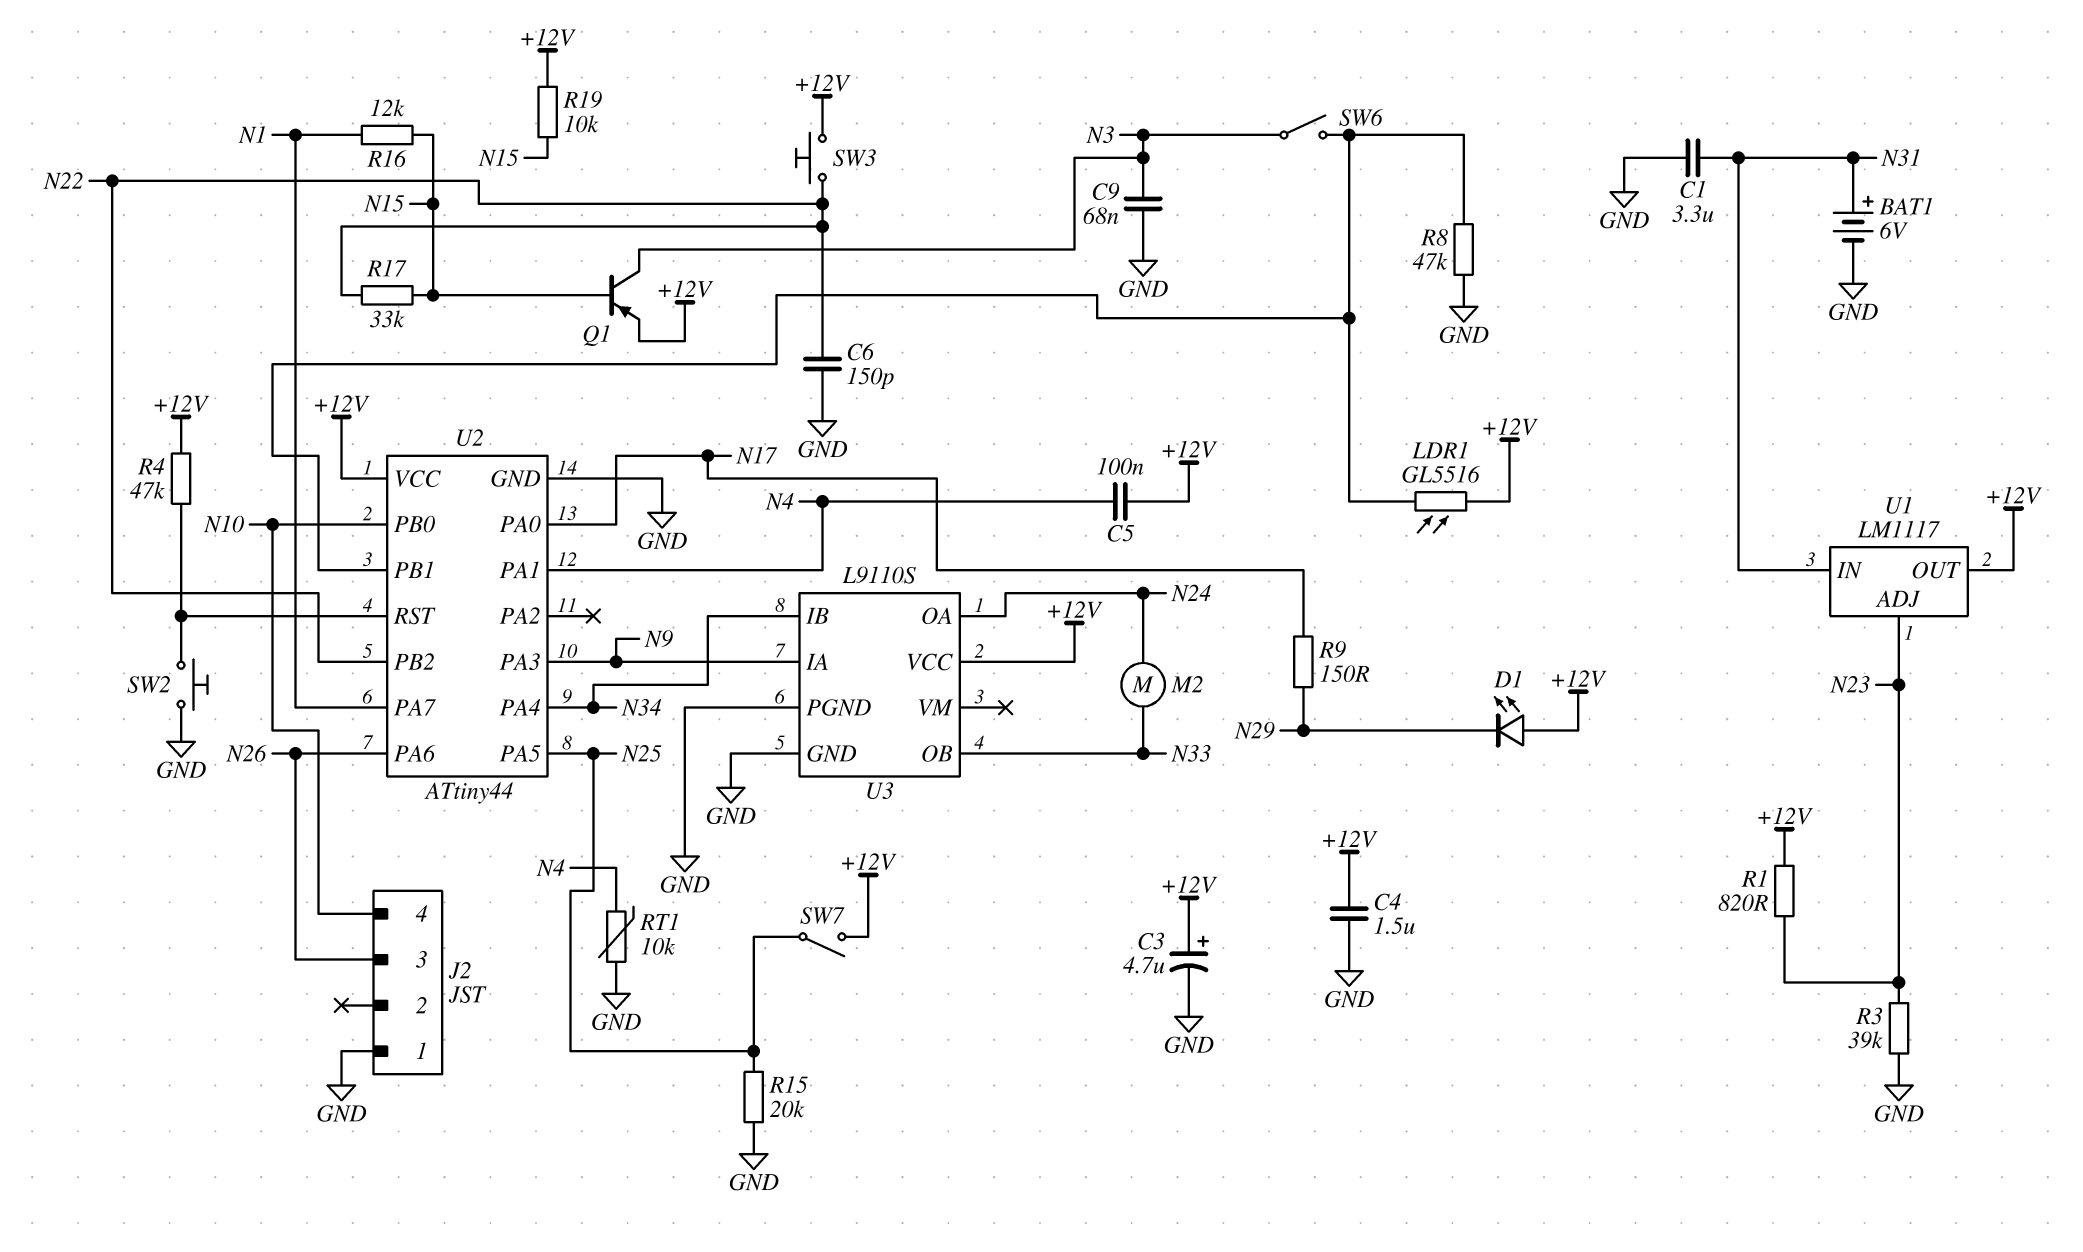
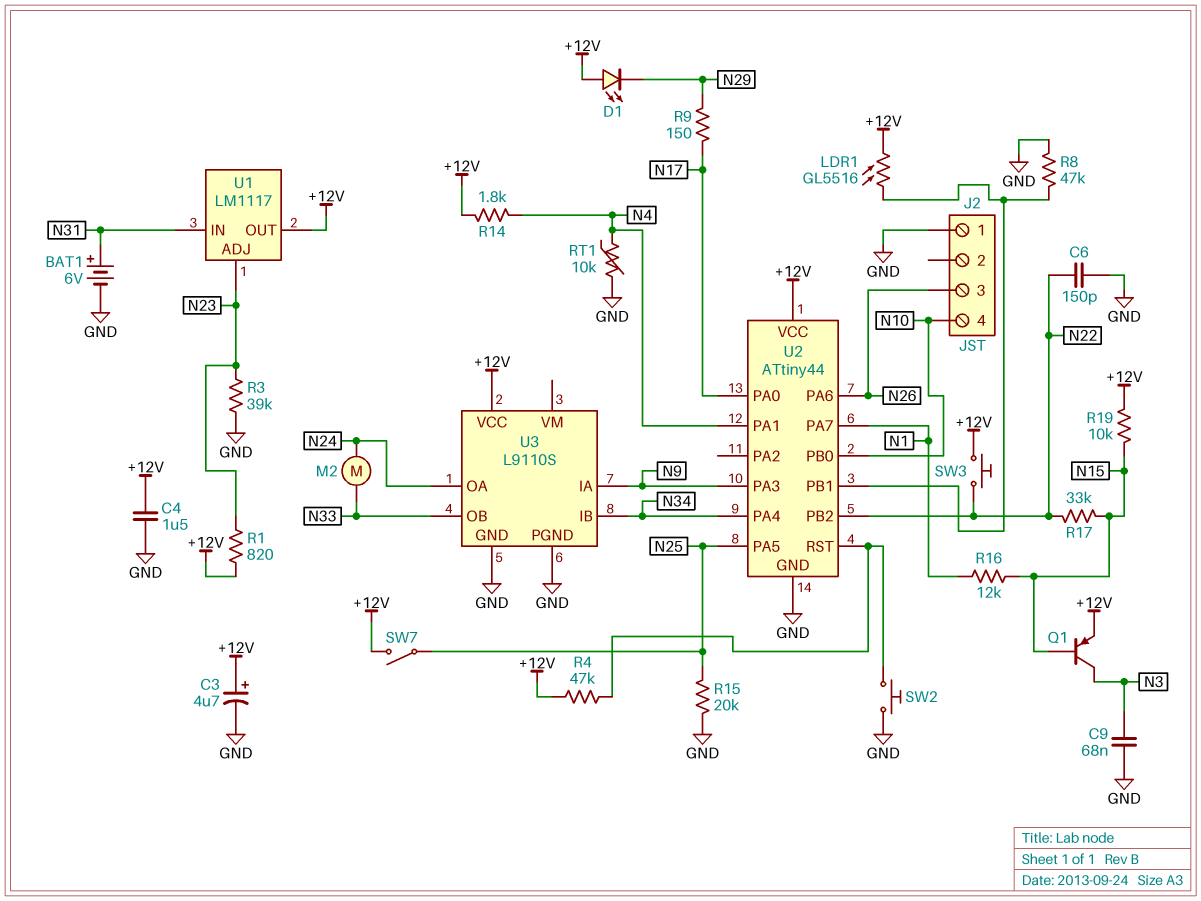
C1: 3.3uF (GND, N31) -> none
C5: 100nF (+12V, N4) -> none
R14: none -> 1.8k (+12V, N4)
SW6: switch (N3, U2/PB1) -> none

